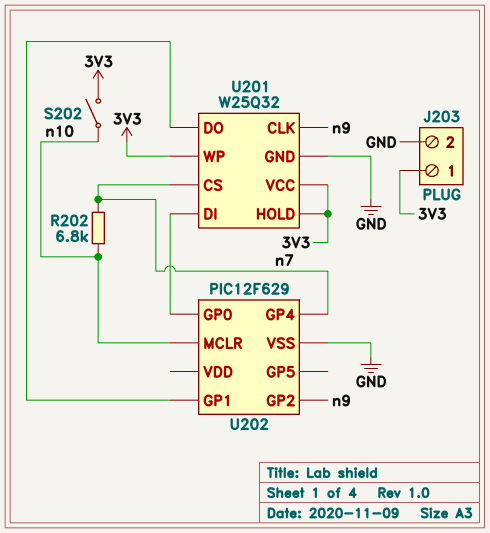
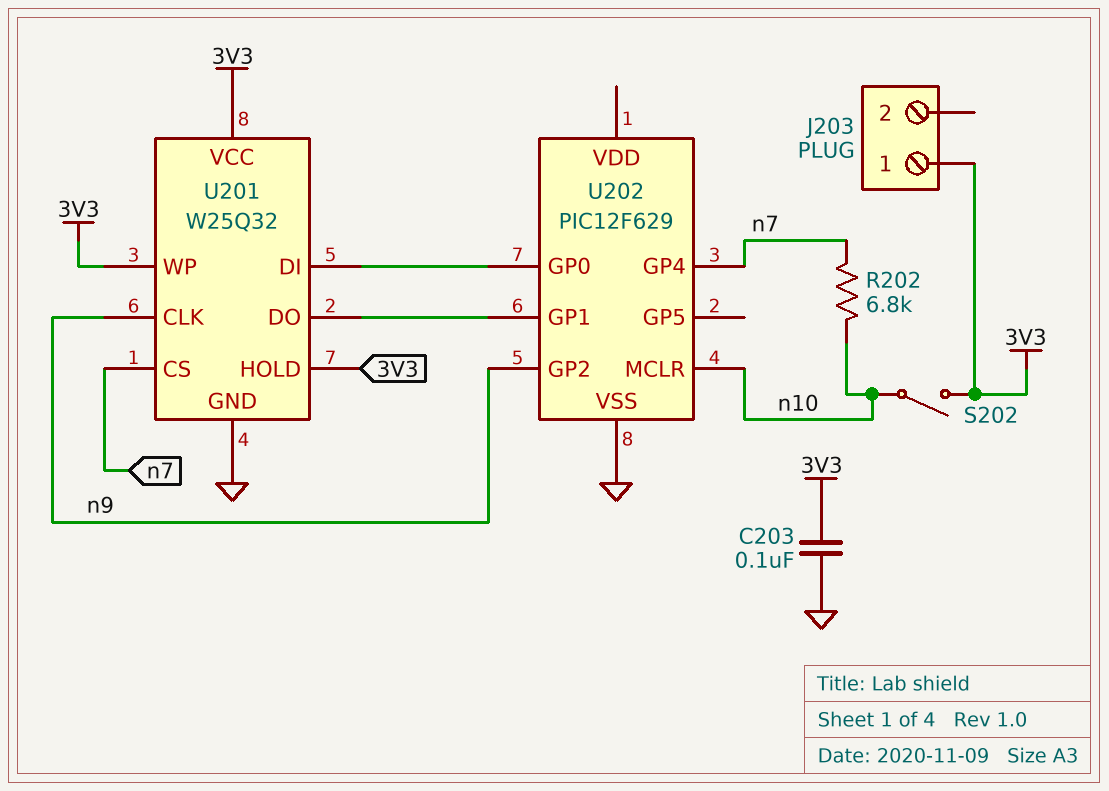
C203: none -> 100nF (3V3, GND)
J203 pin 2: GND -> none

